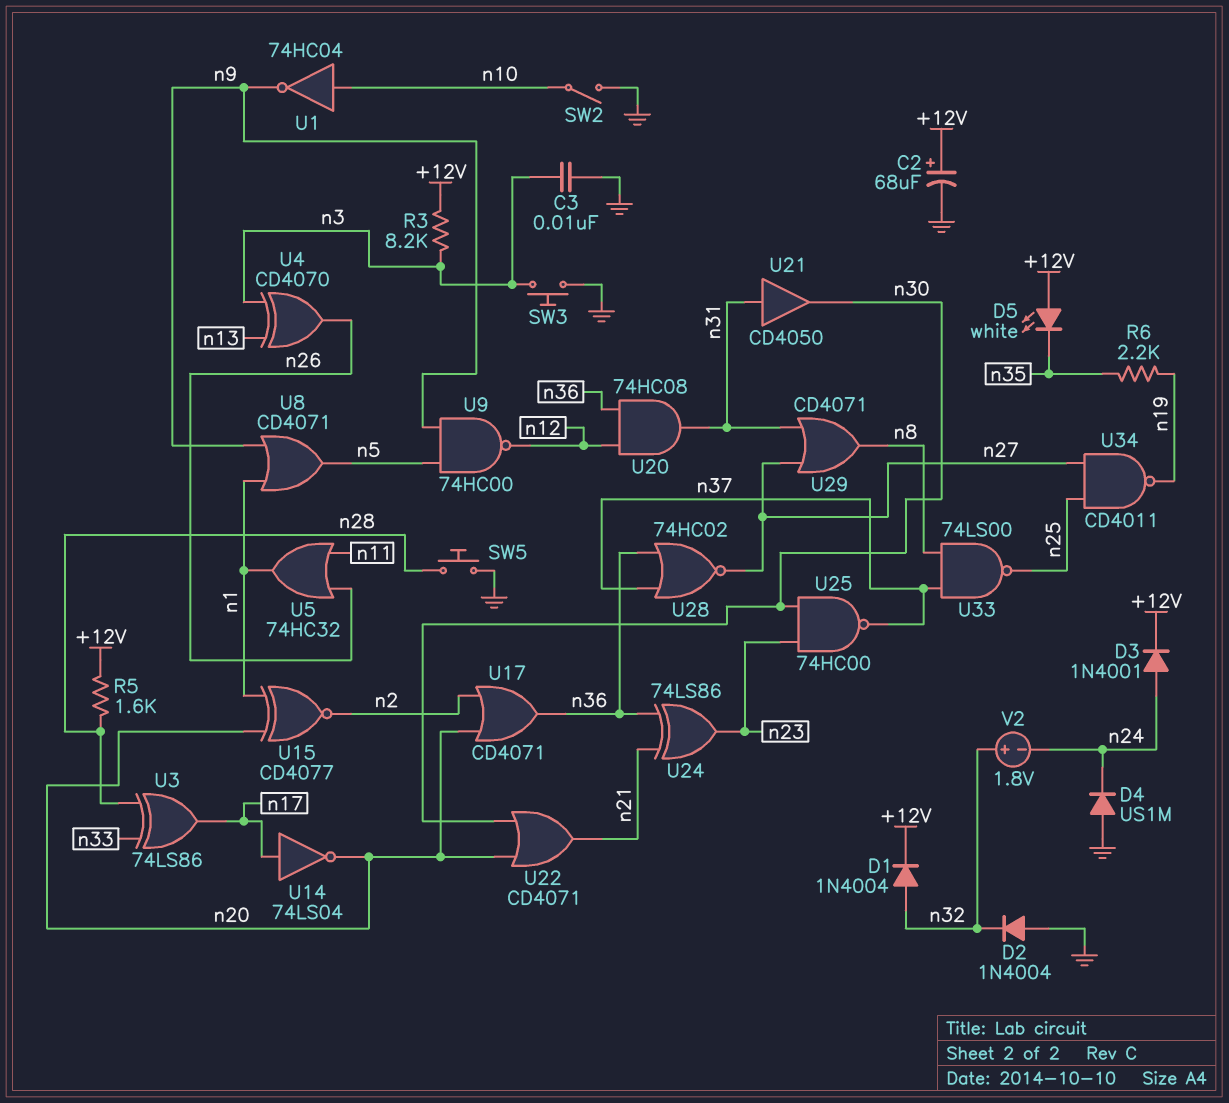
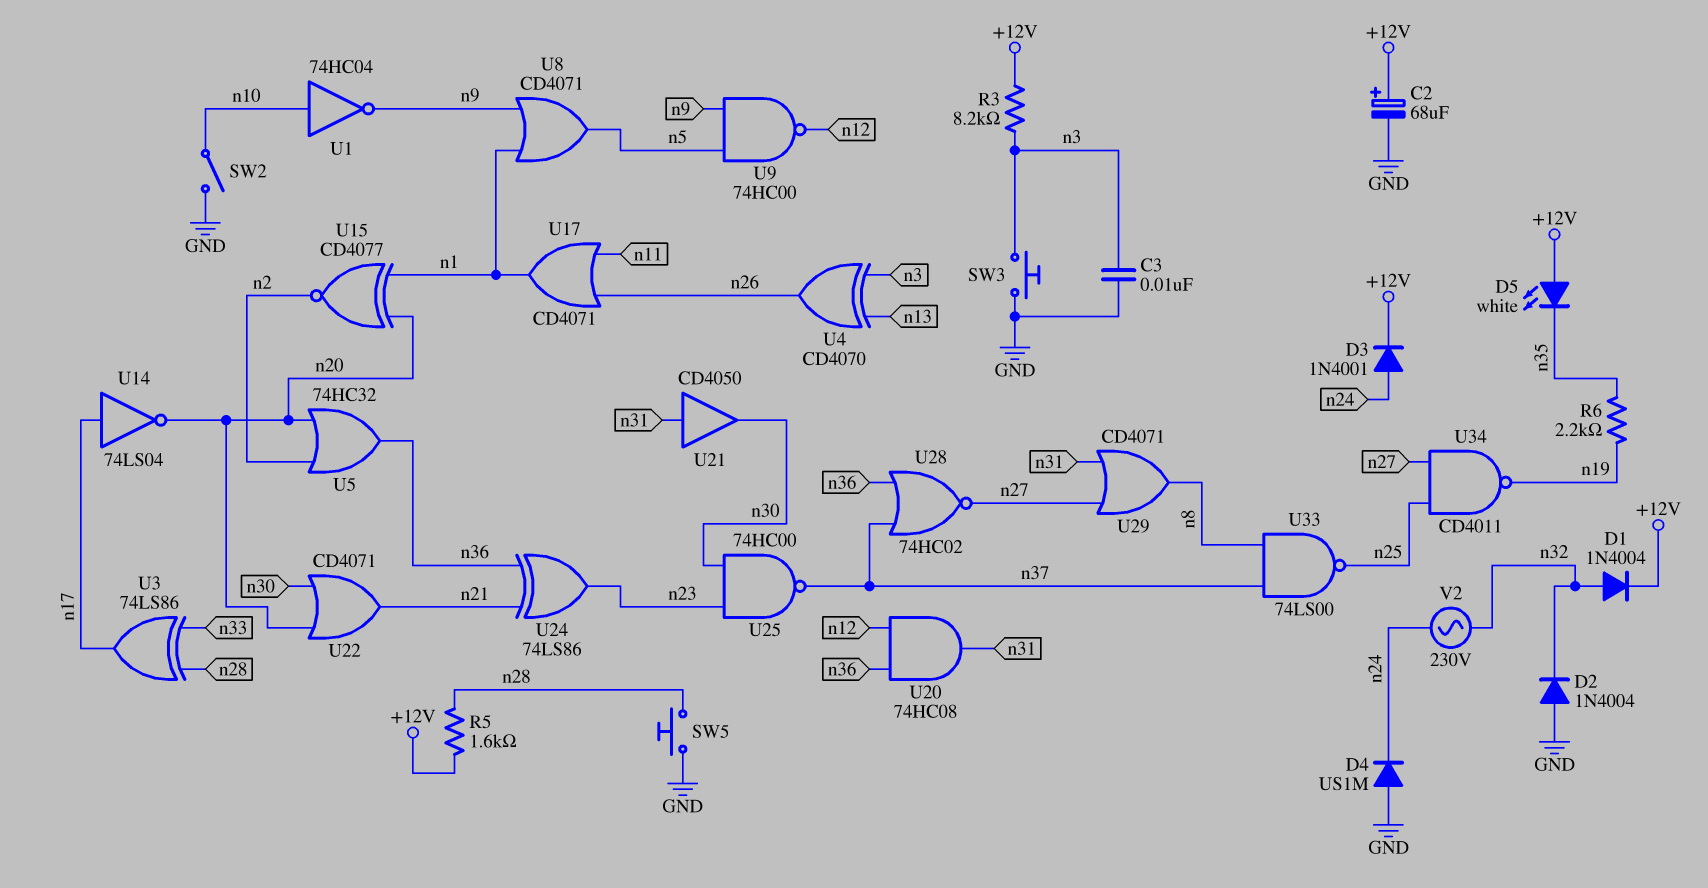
U5: OR 74HC32 (in n11, in n26, out n1) -> OR 74HC32 (in n2, in n20, out n36)
U17: OR CD4071 (in n2, in n20, out n36) -> OR CD4071 (in n11, in n26, out n1)
V2: 1.8V (plus n32, minus n24) -> AC 230V (n24, n32)

